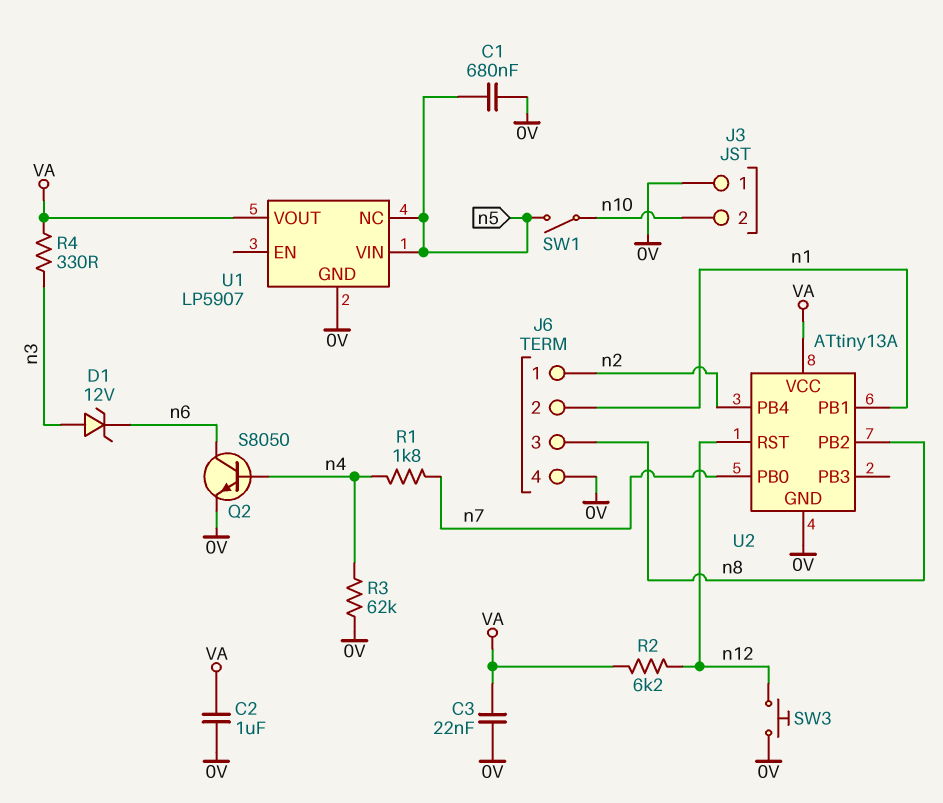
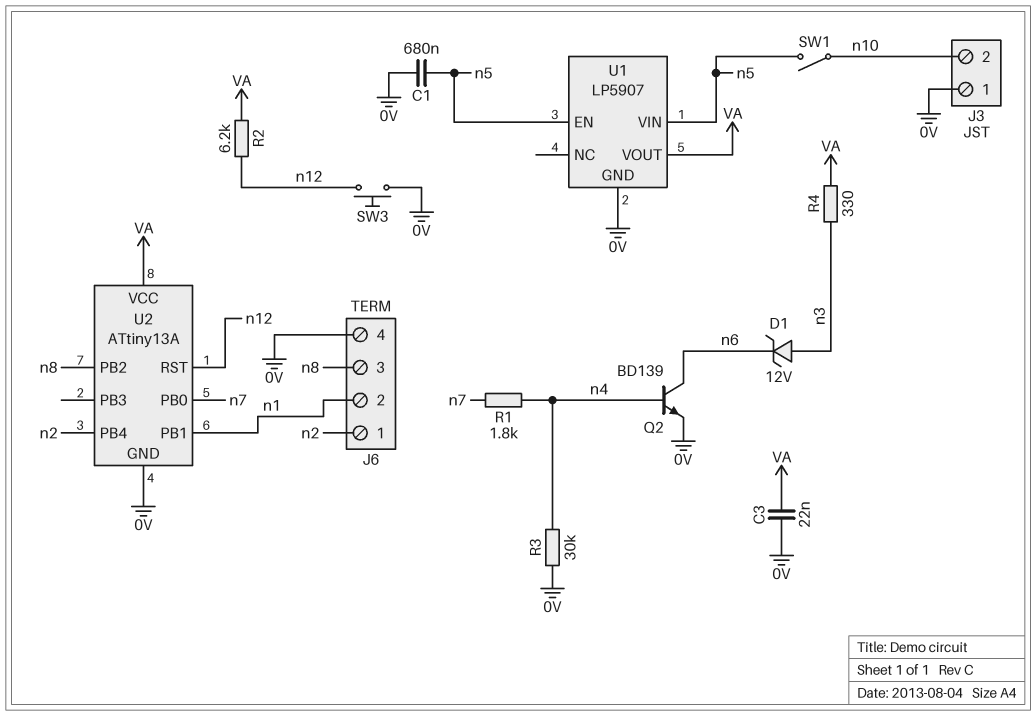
C2: 1uF (0V, VA) -> none
Q2: NPN S8050 (B n4, C n6, E 0V) -> NPN BD139 (B n4, C n6, E 0V)
R3: 62k (0V, n4) -> 30k (0V, n4)
U1 pin EN: none -> n5
U1 pin NC: n5 -> none

